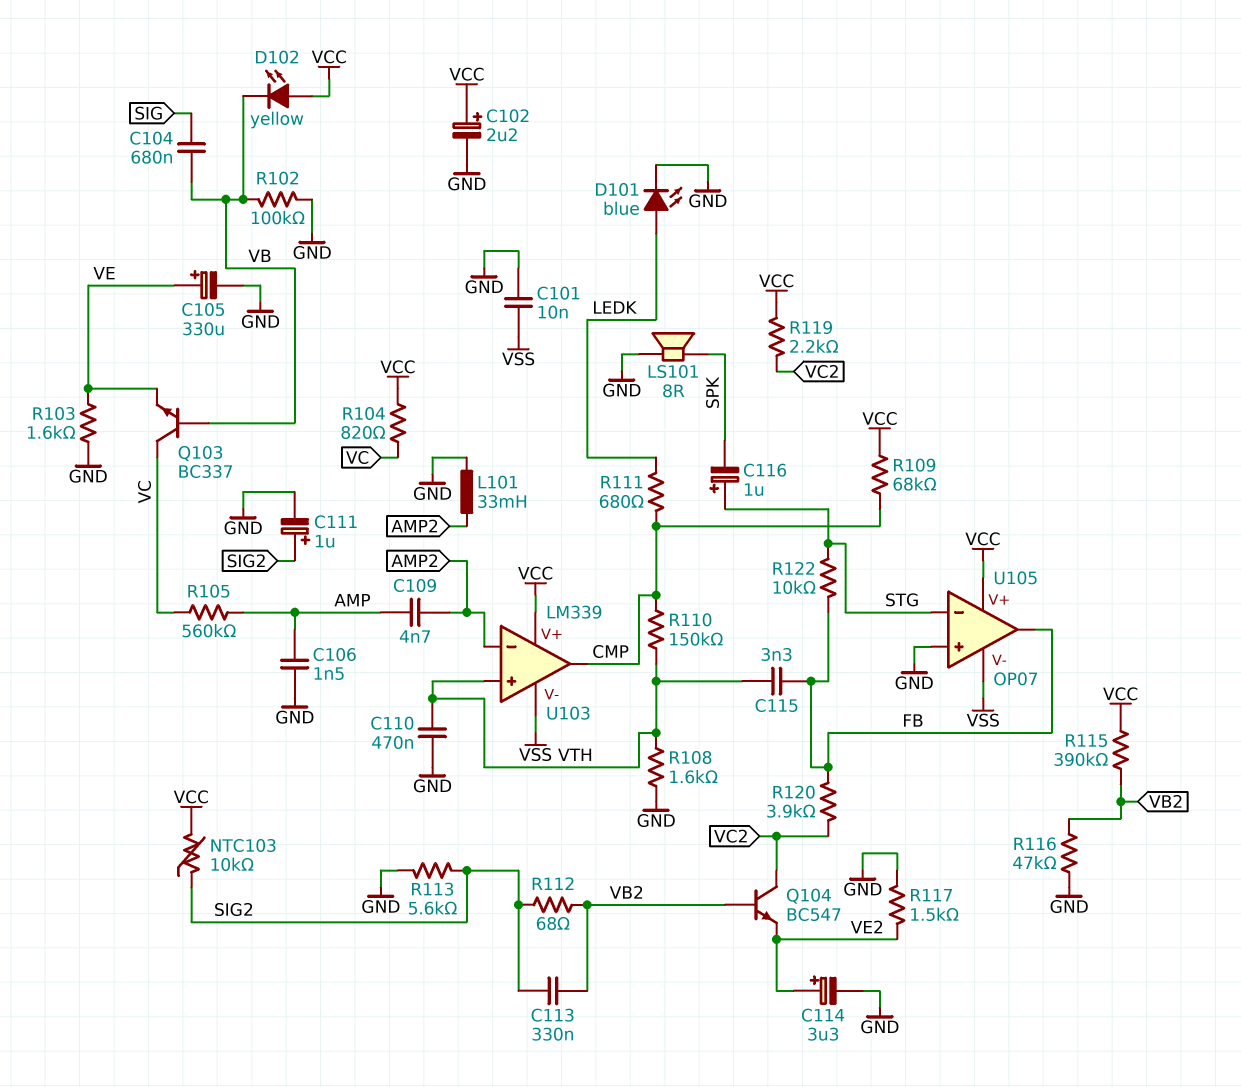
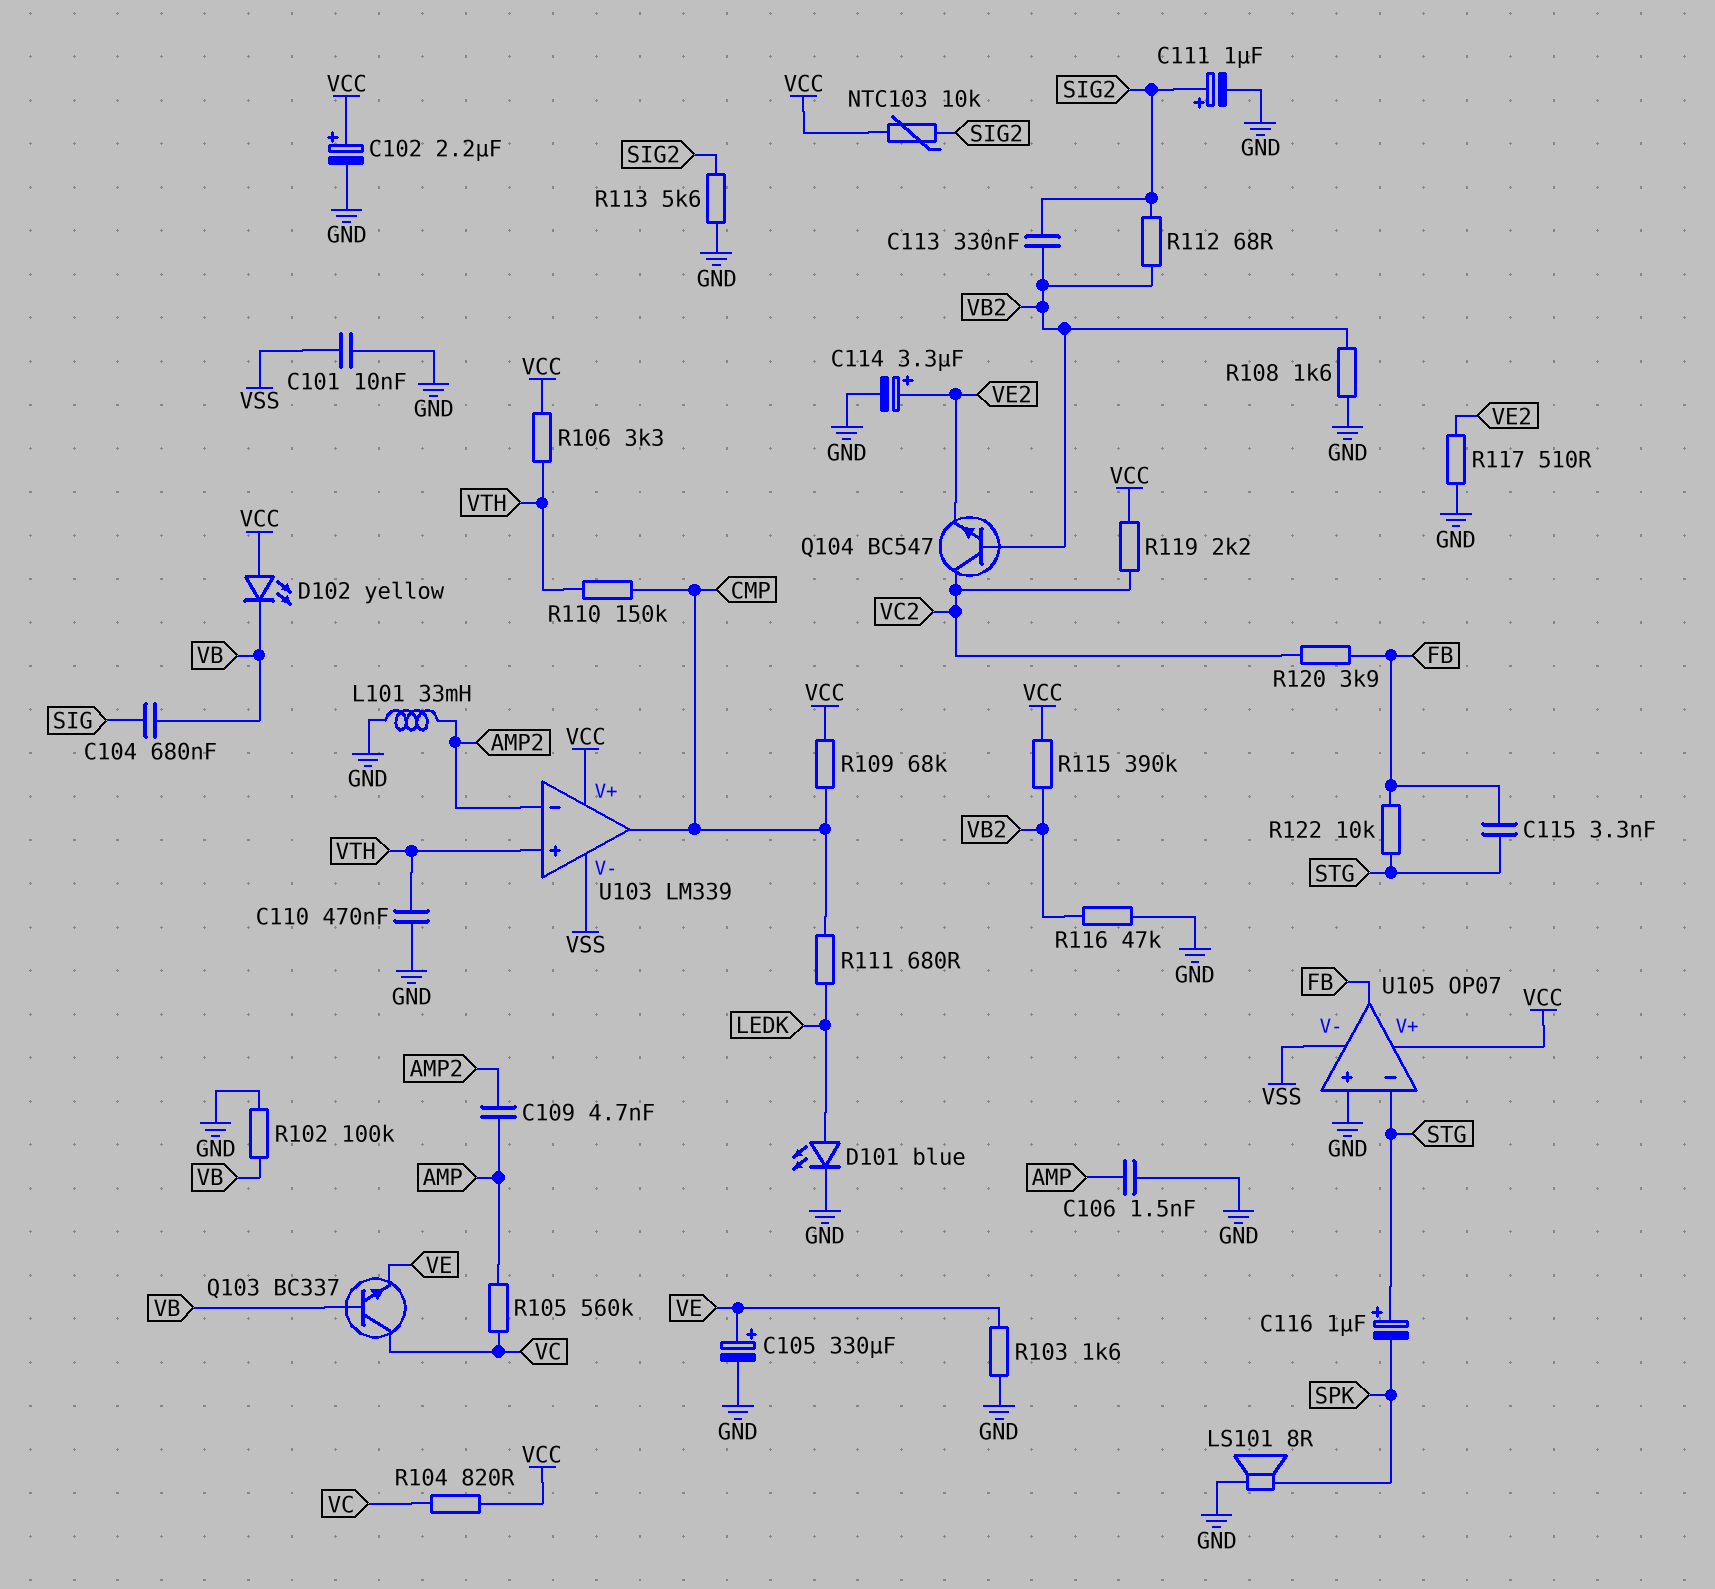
C115: 3.3nF (FB, VTH) -> 3.3nF (FB, STG)
R106: none -> 3.3k (VCC, VTH)
R108: 1.6k (GND, VTH) -> 1.6k (GND, VB2)
R117: 1.5k (GND, VE2) -> 510 (GND, VE2)

